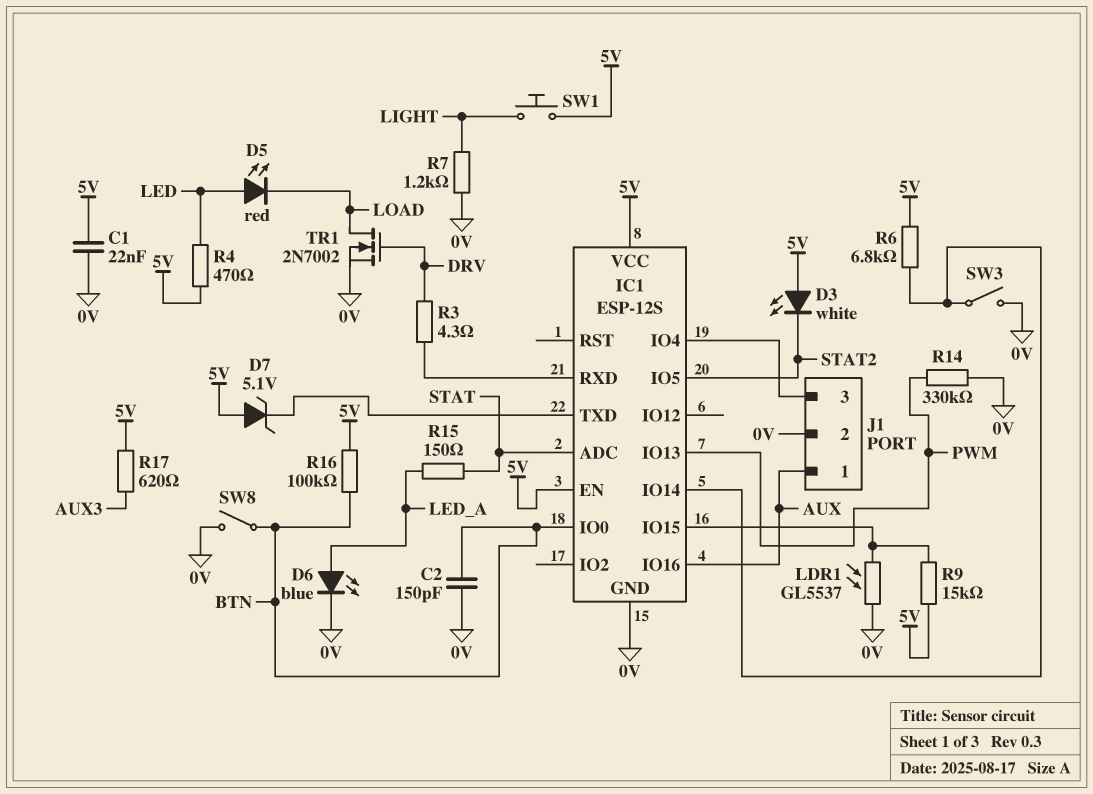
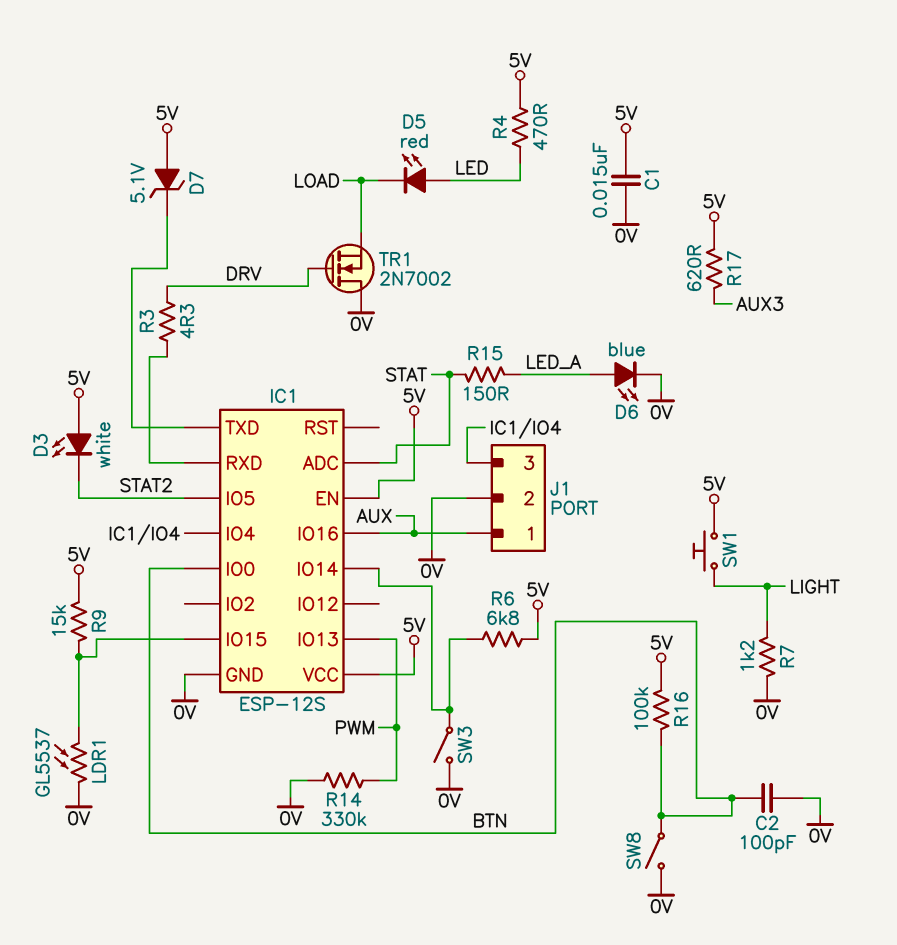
C1: 22nF (0V, 5V) -> 15nF (0V, 5V)
C2: 150pF (0V, BTN) -> 100pF (0V, BTN)
TR1: NMOS 2N7002 (G DRV, D LOAD, S 0V) -> NMOS 2N7002 (G DRV, D 0V, S LOAD)

